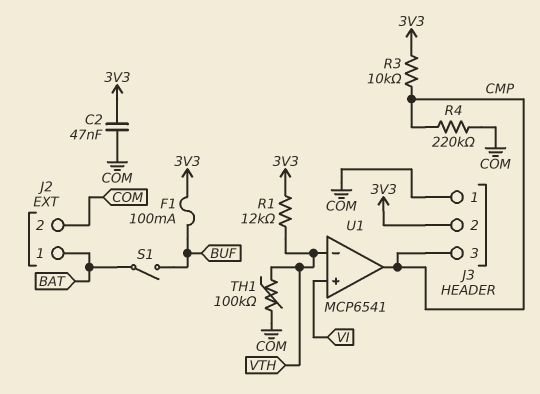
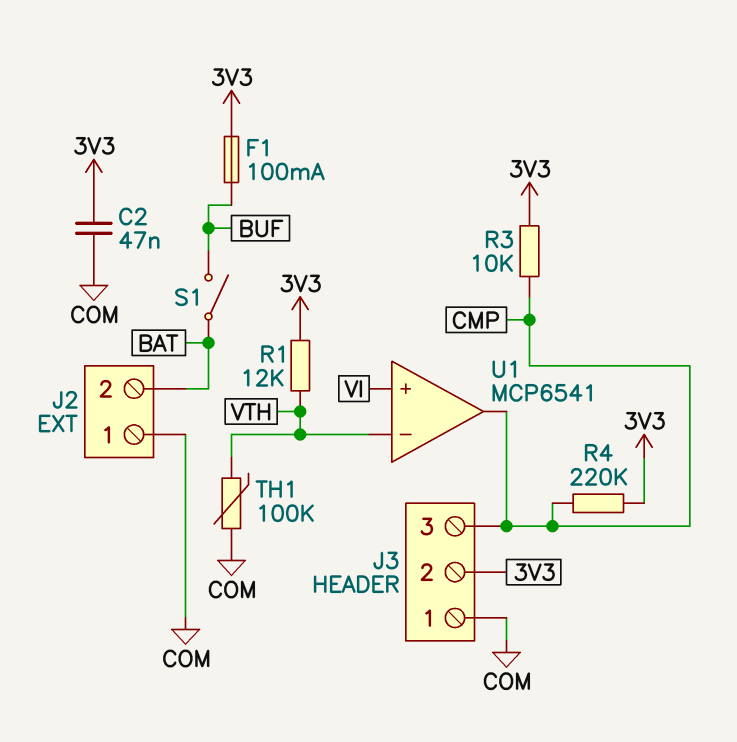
J2 pin 1: BAT -> COM
J2 pin 2: COM -> BAT
R4: 220k (CMP, COM) -> 220k (3V3, CMP)

